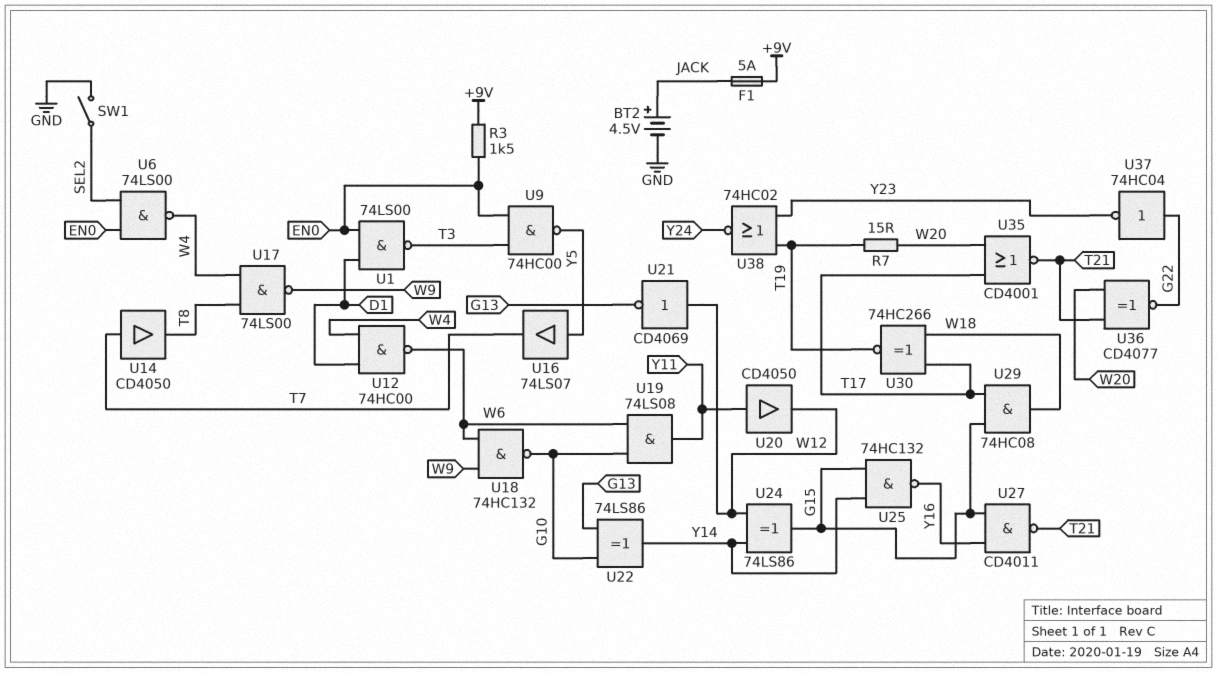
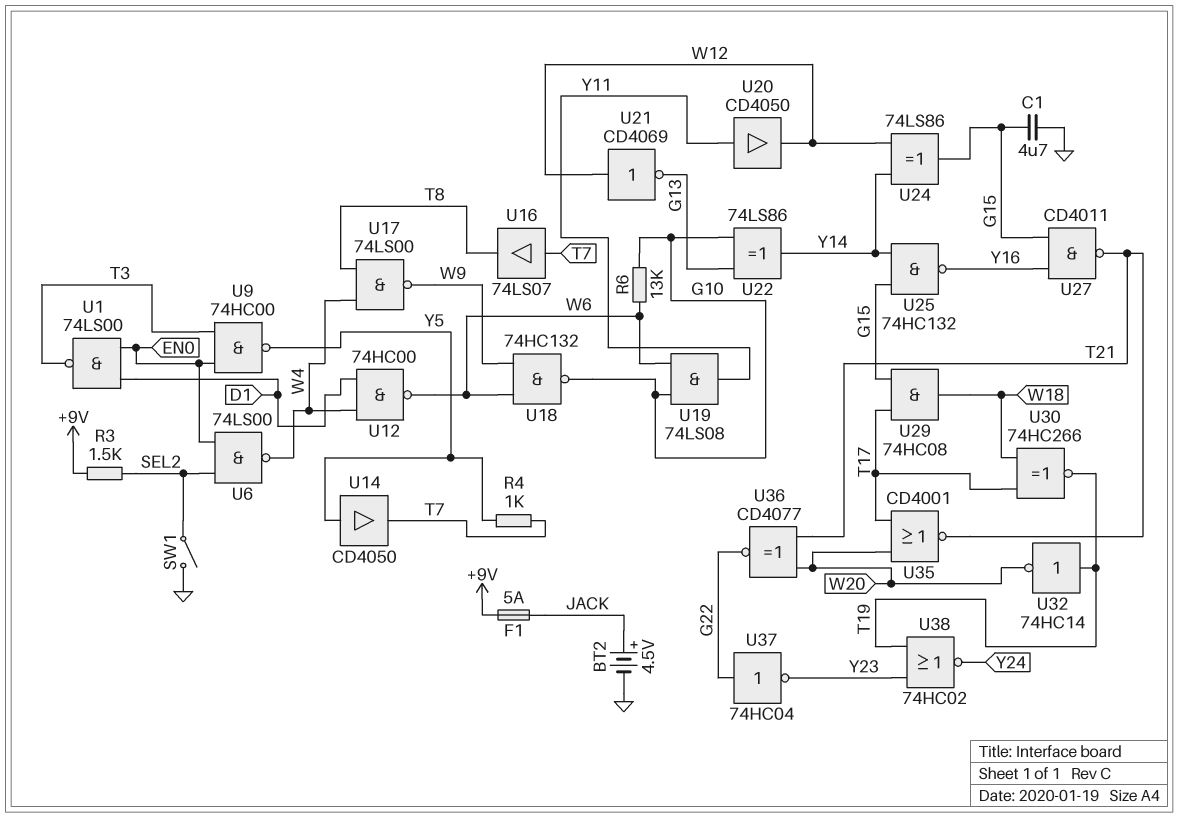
C1: none -> 4.7uF (G15, GND)
R3: 1.5k (+9V, EN0) -> 1.5k (+9V, SEL2)
R4: none -> 1k (T7, Y5)
R6: none -> 13k (G10, W6)
R7: 15 (T19, W20) -> none
U14: buffer CD4050 (in T7, out T8) -> buffer CD4050 (in Y5, out T7)
U16: buffer 74LS07 (in Y5, out T7) -> buffer 74LS07 (in T7, out T8)
U32: none -> NOT 74HC14 (in T19, out W20)

